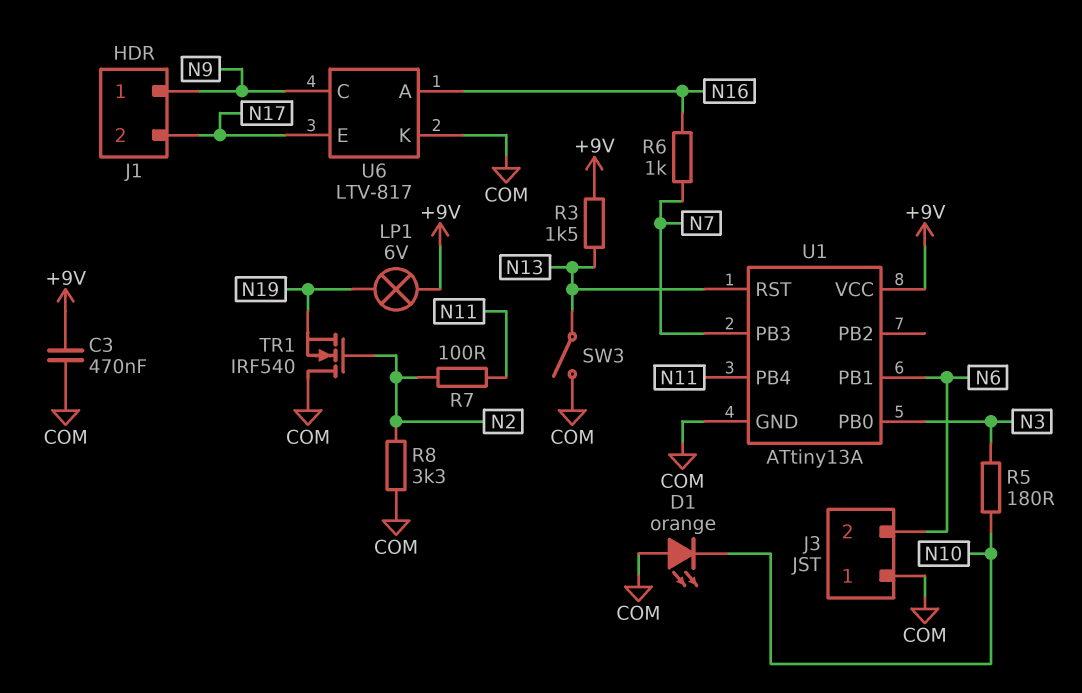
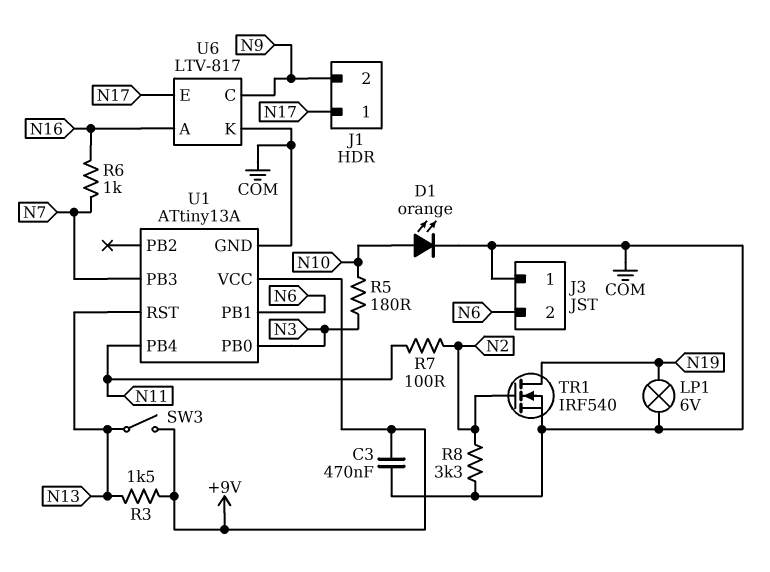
D1: LED orange (A COM, K N10) -> LED orange (A N10, K COM)
J1 pin 1: N9 -> N17
J1 pin 2: N17 -> N9
LP1: lamp 6V (+9V, N19) -> lamp 6V (COM, N19)
SW3: switch (COM, N13) -> switch (+9V, N13)
TR1: NMOS IRF540 (G N2, D COM, S N19) -> NMOS IRF540 (G N2, D N19, S COM)

